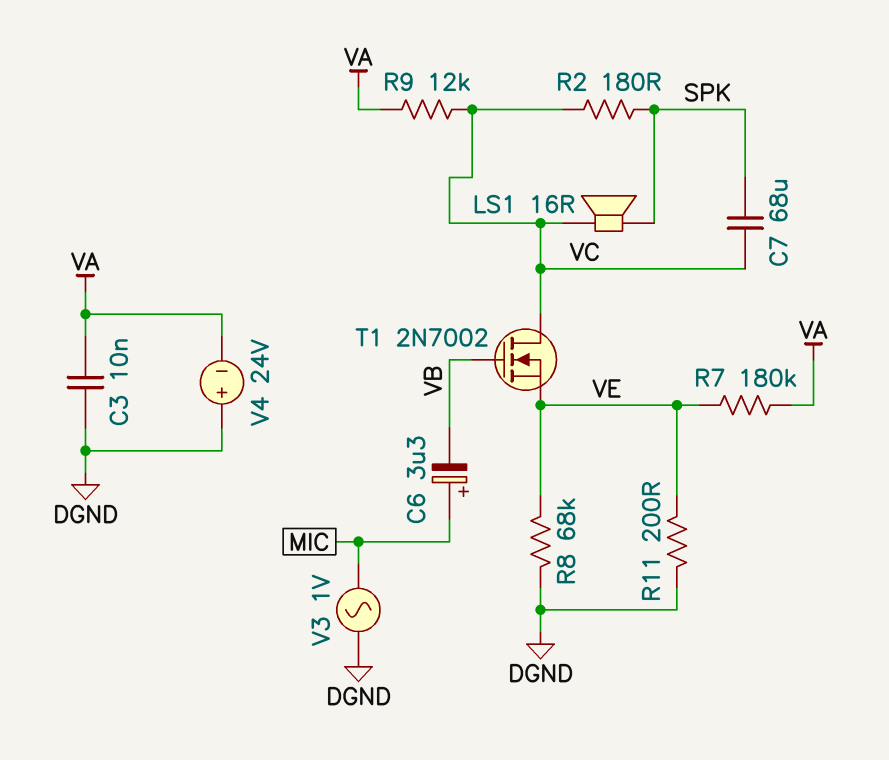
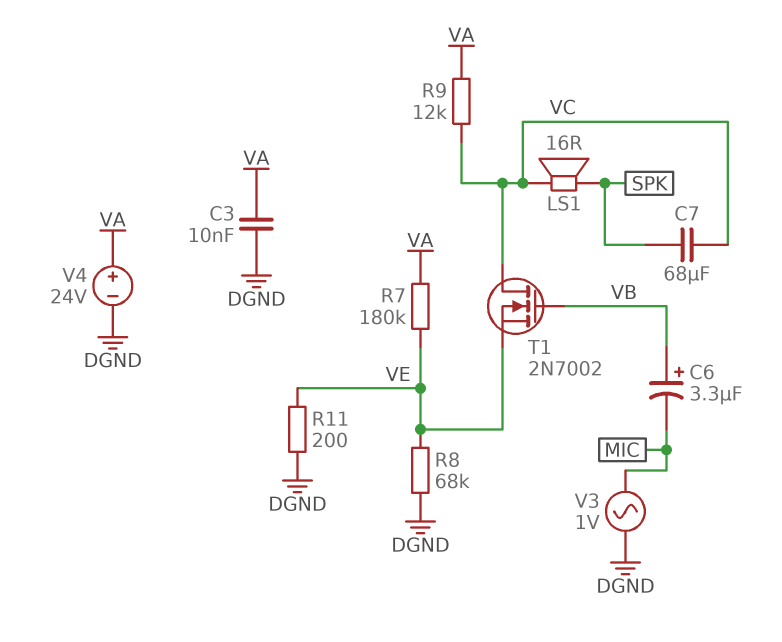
C6: 3.3uF (plus MIC, minus VB) -> 3.3uF (plus VB, minus MIC)
R2: 180 (SPK, VC) -> none
V4: 24V (plus DGND, minus VA) -> 24V (plus VA, minus DGND)

